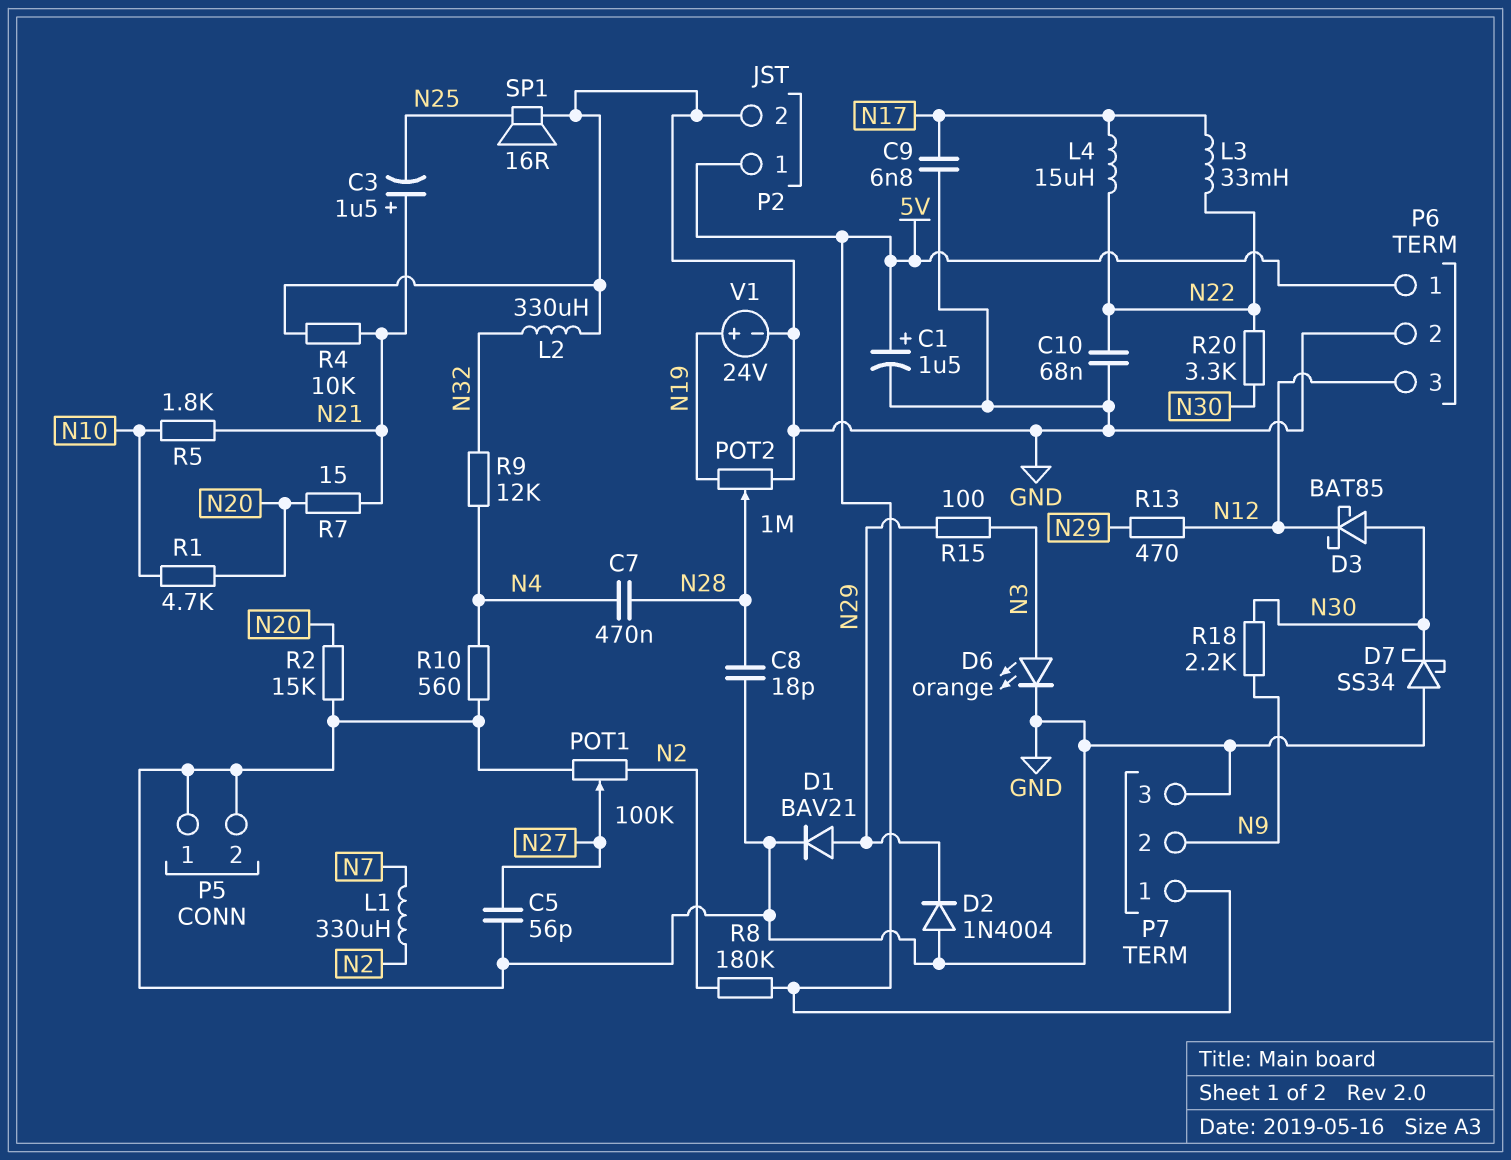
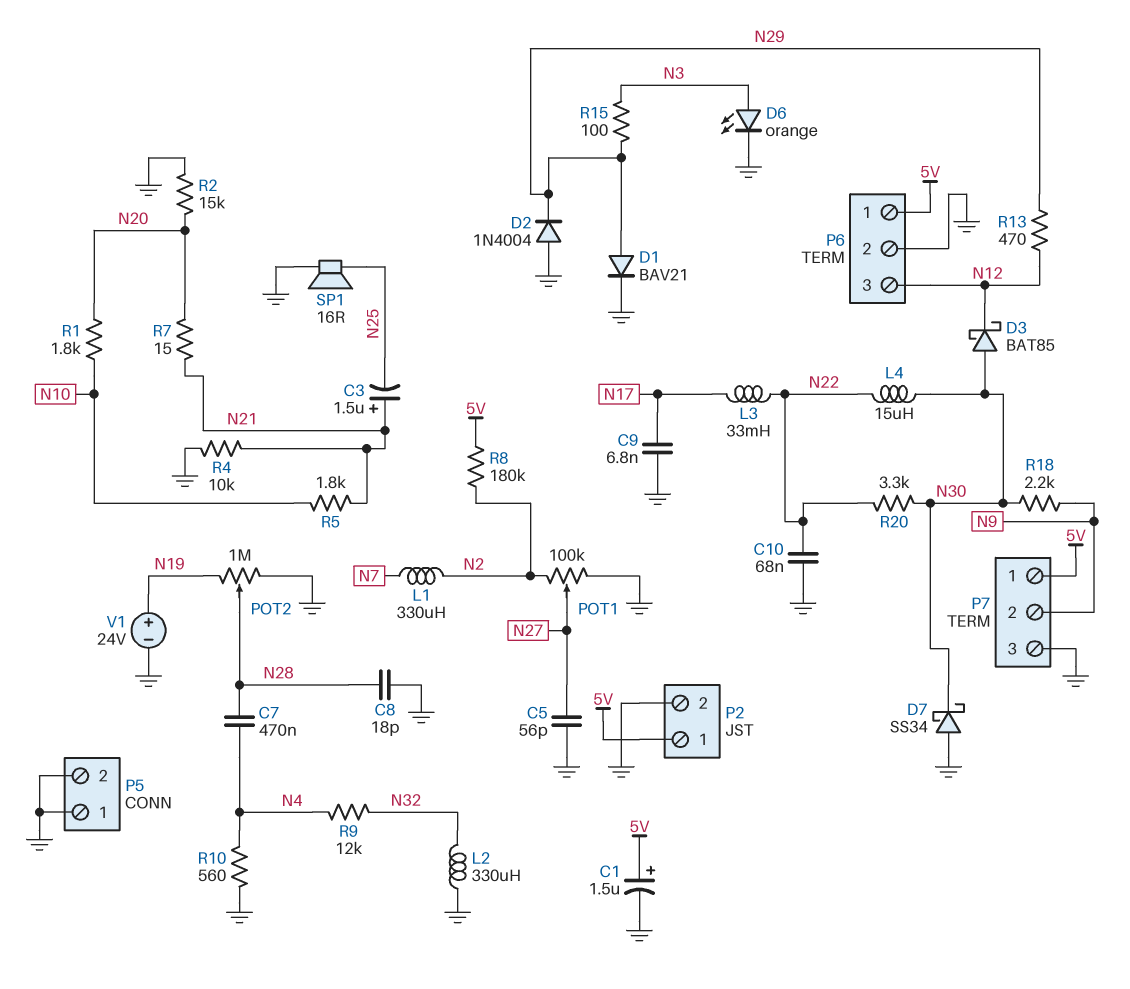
L4: 15uH (N17, N22) -> 15uH (N22, N30)
R1: 4.7k (N10, N20) -> 1.8k (N10, N20)

